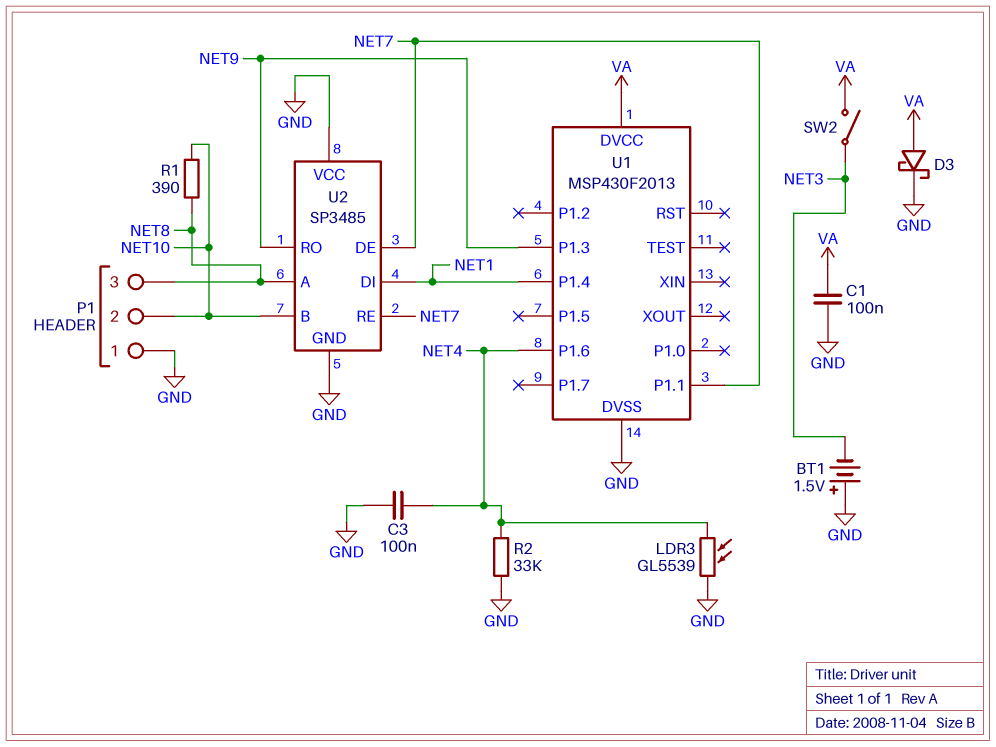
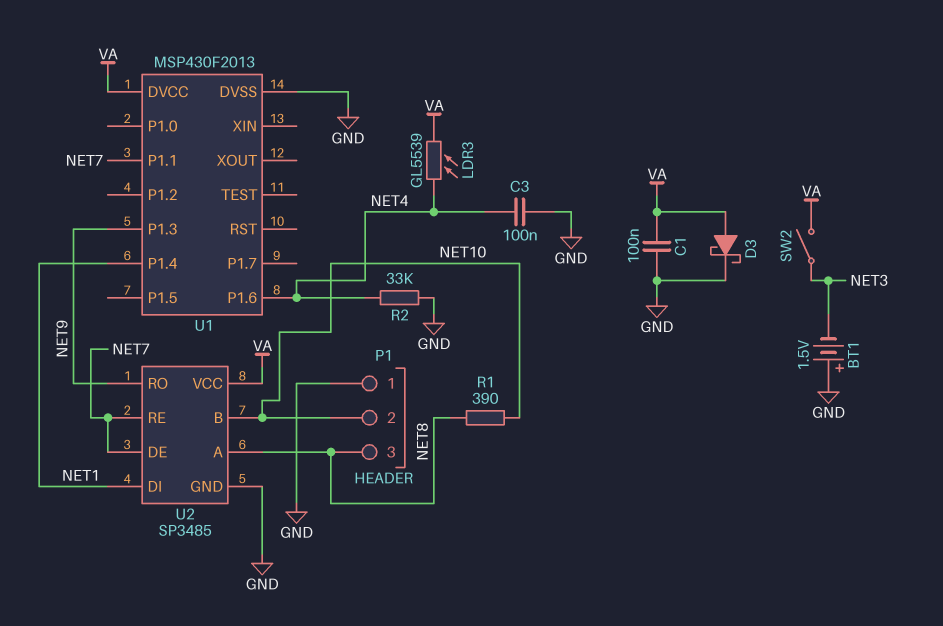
LDR3: GL5539 (GND, NET4) -> GL5539 (NET4, VA)
U2 pin VCC: GND -> VA

